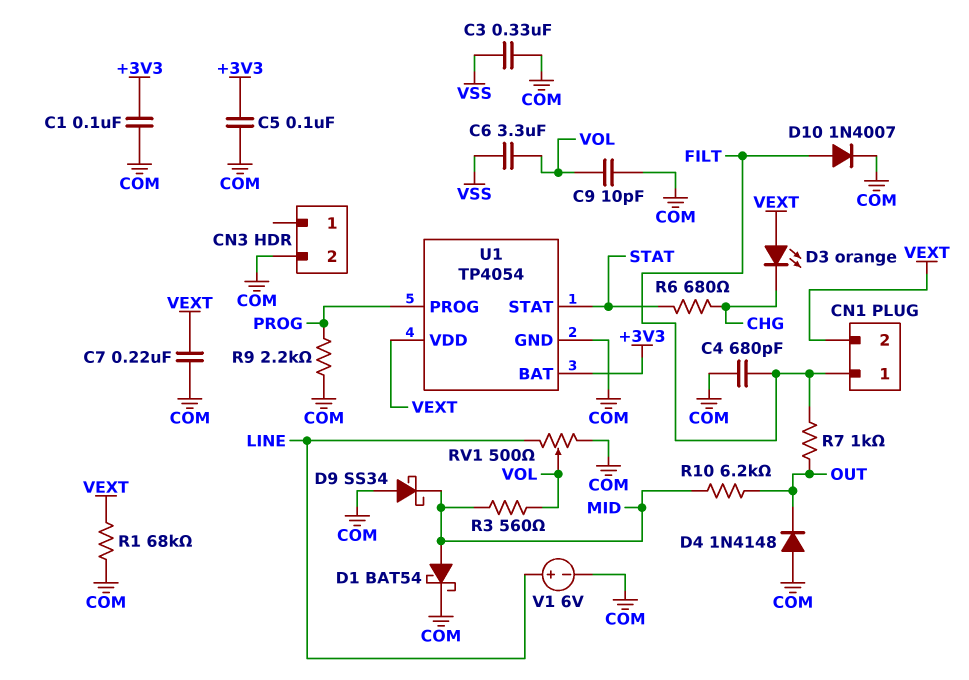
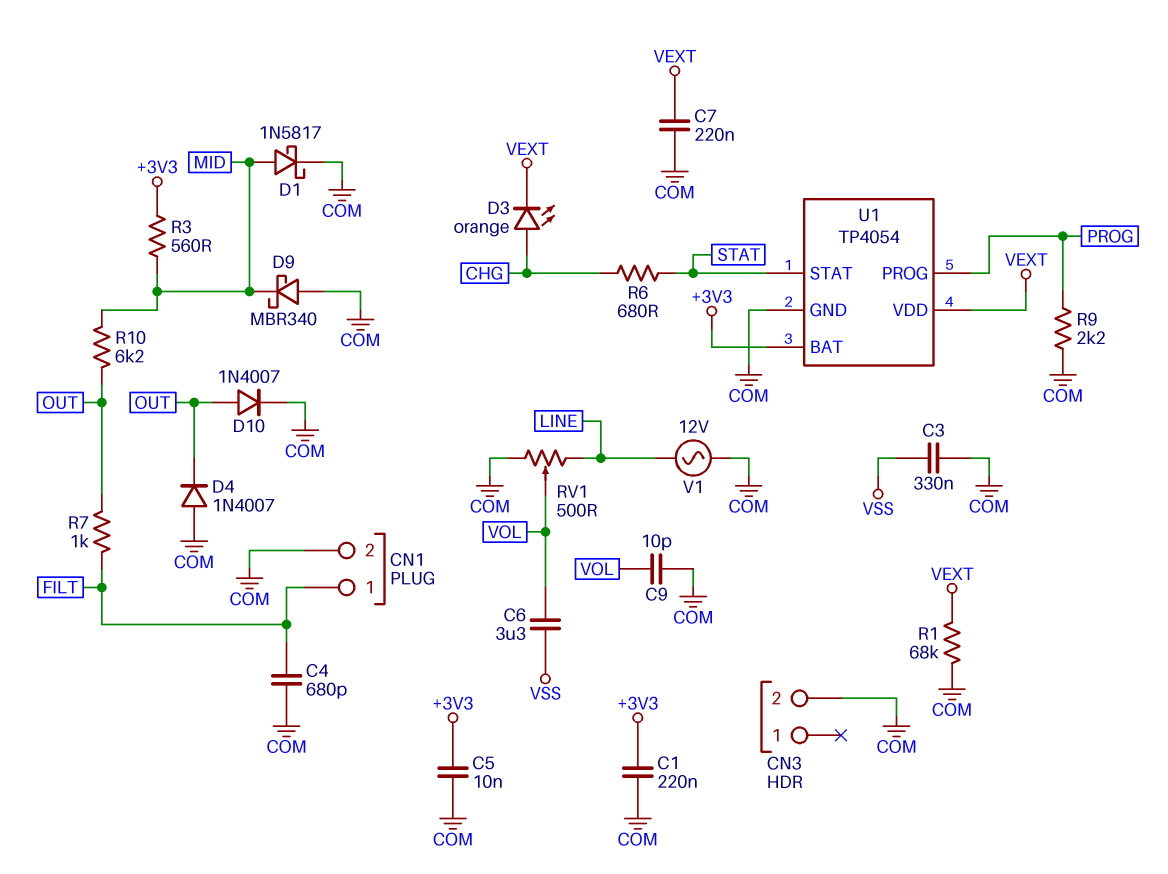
C1: 100nF (+3V3, COM) -> 220nF (+3V3, COM)
C5: 100nF (+3V3, COM) -> 10nF (+3V3, COM)
CN1 pin 2: VEXT -> COM
D1: schottky BAT54 (A MID, K COM) -> schottky 1N5817 (A MID, K COM)
D3: LED orange (A VEXT, K CHG) -> LED orange (A CHG, K VEXT)
D4: diode 1N4148 (A COM, K OUT) -> diode 1N4007 (A COM, K OUT)
D9: schottky SS34 (A COM, K MID) -> schottky MBR340 (A COM, K MID)
D10: diode 1N4007 (A FILT, K COM) -> diode 1N4007 (A OUT, K COM)
R3: 560 (MID, VOL) -> 560 (+3V3, MID)
V1: 6V (plus LINE, minus COM) -> AC 12V (COM, LINE)

